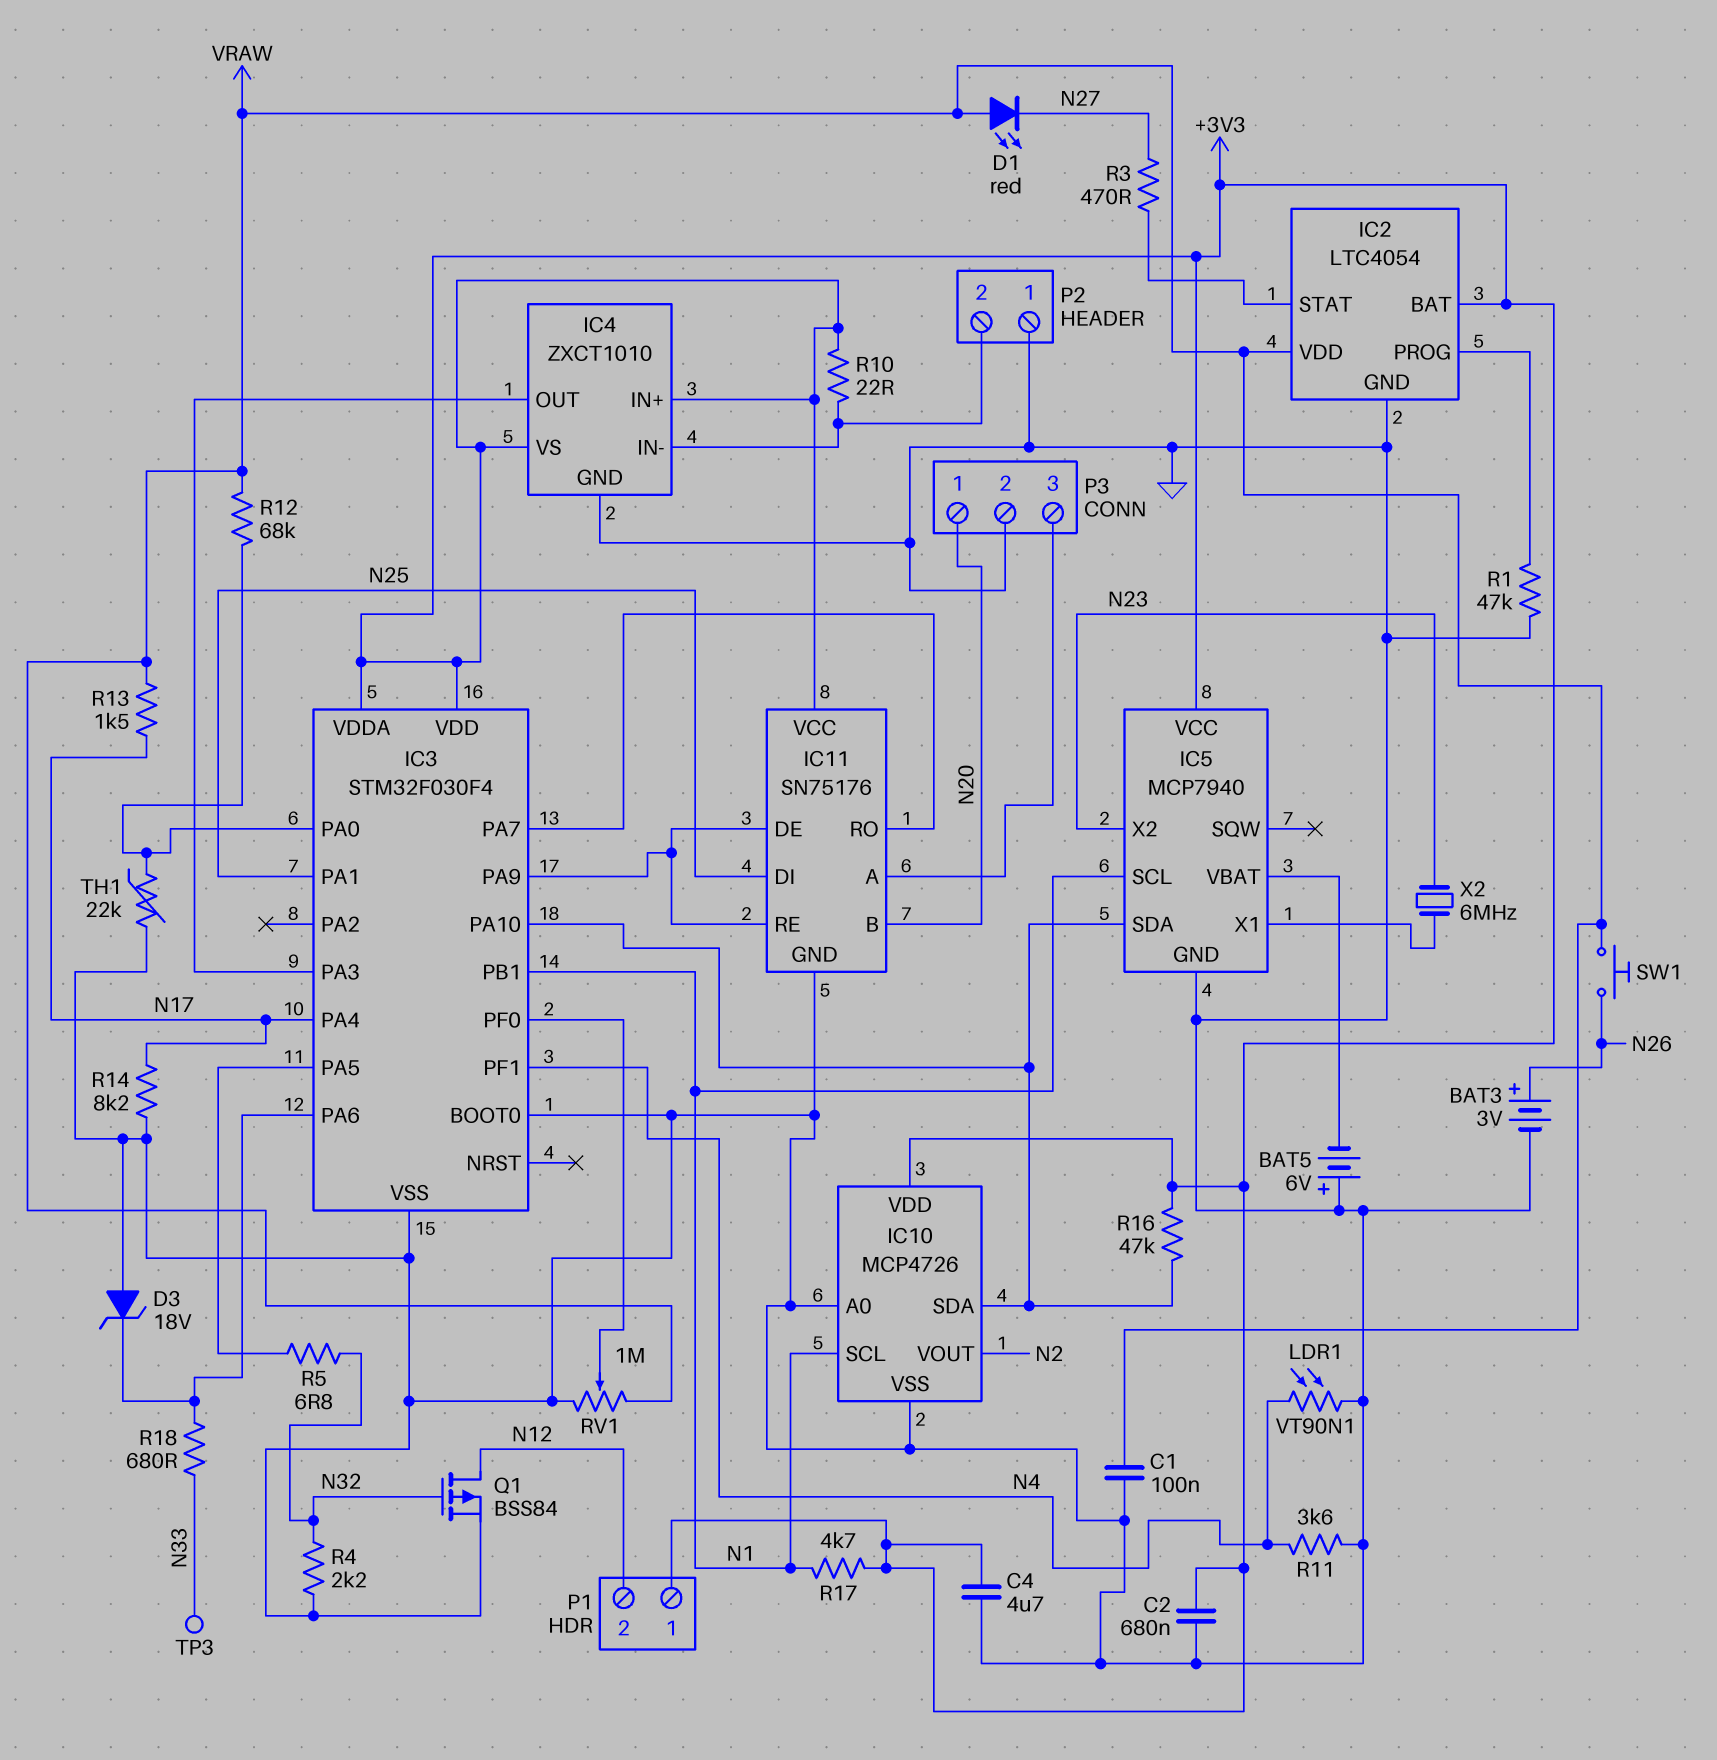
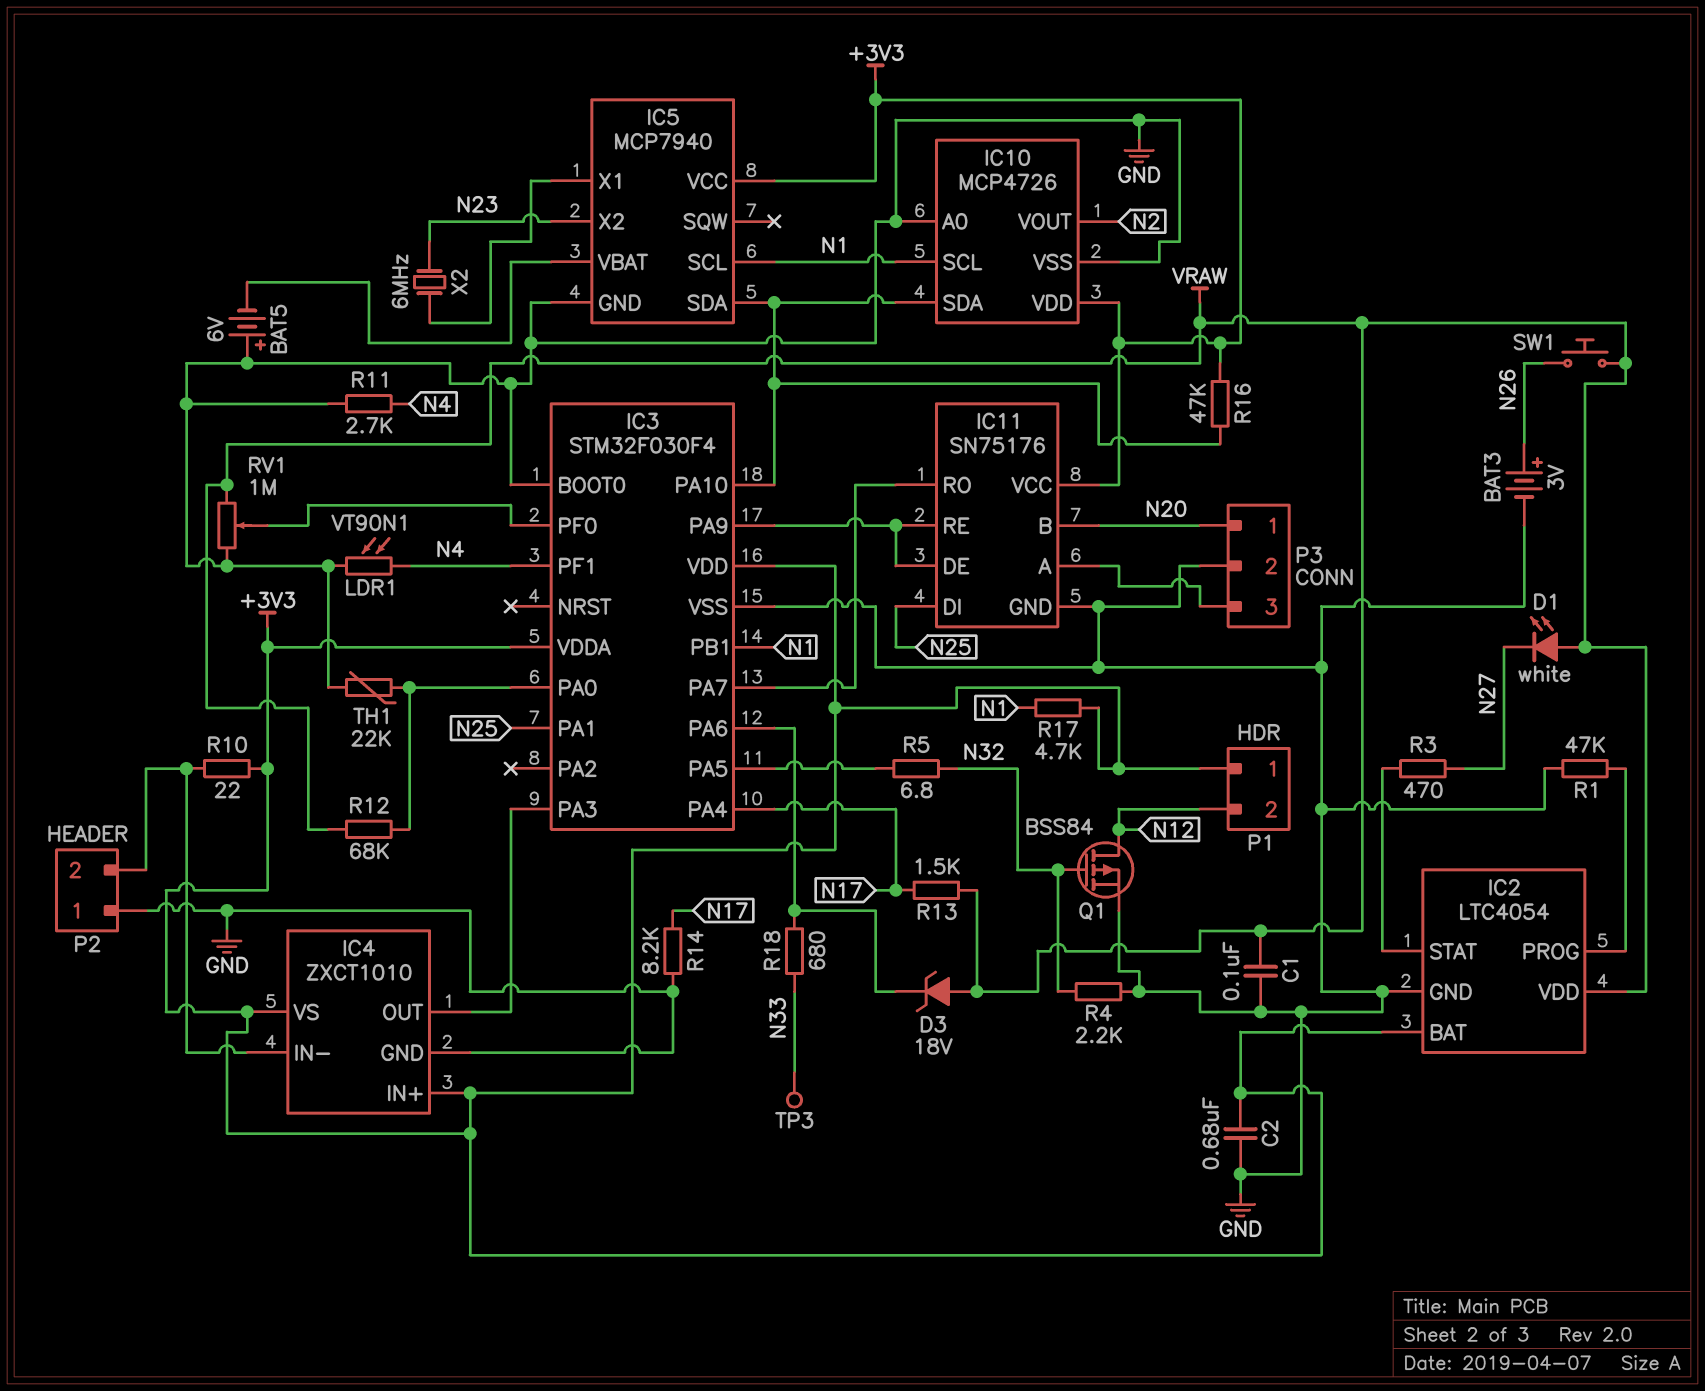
C4: 4.7uF (+3V3, GND) -> none
D1: LED red (A VRAW, K N27) -> LED white (A VRAW, K N27)
D3: zener 18V (A GND, K IC3/PA6) -> zener 18V (A VRAW, K IC3/PA6)
R11: 3.6k (GND, N4) -> 2.7k (GND, N4)

